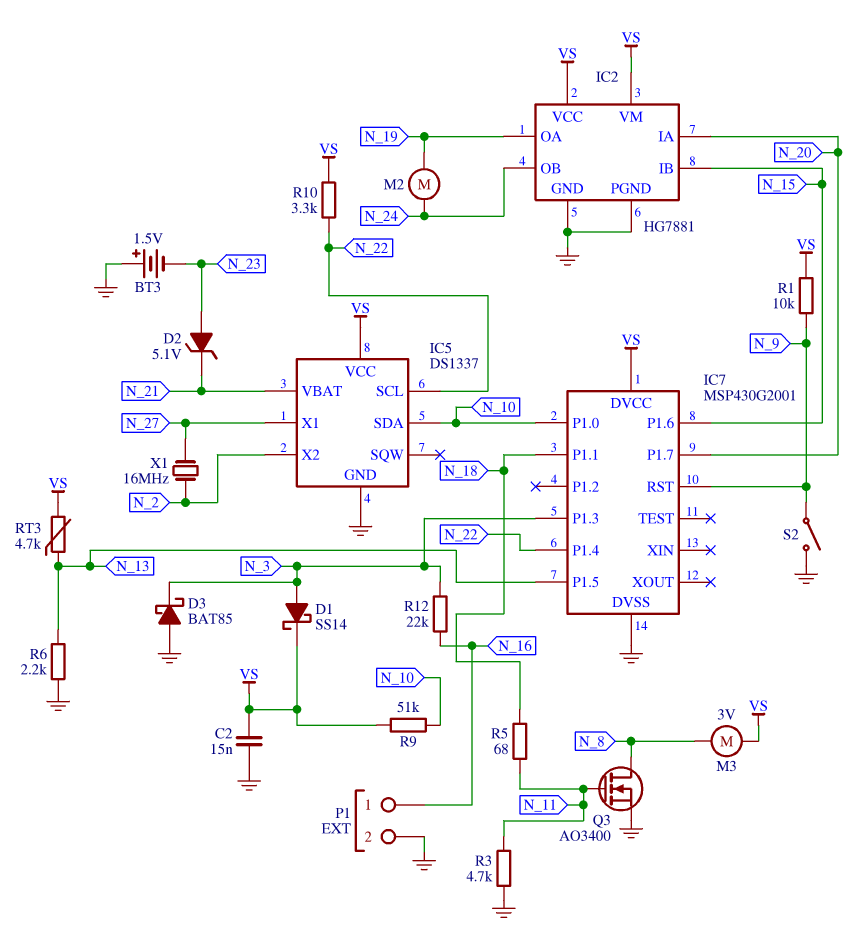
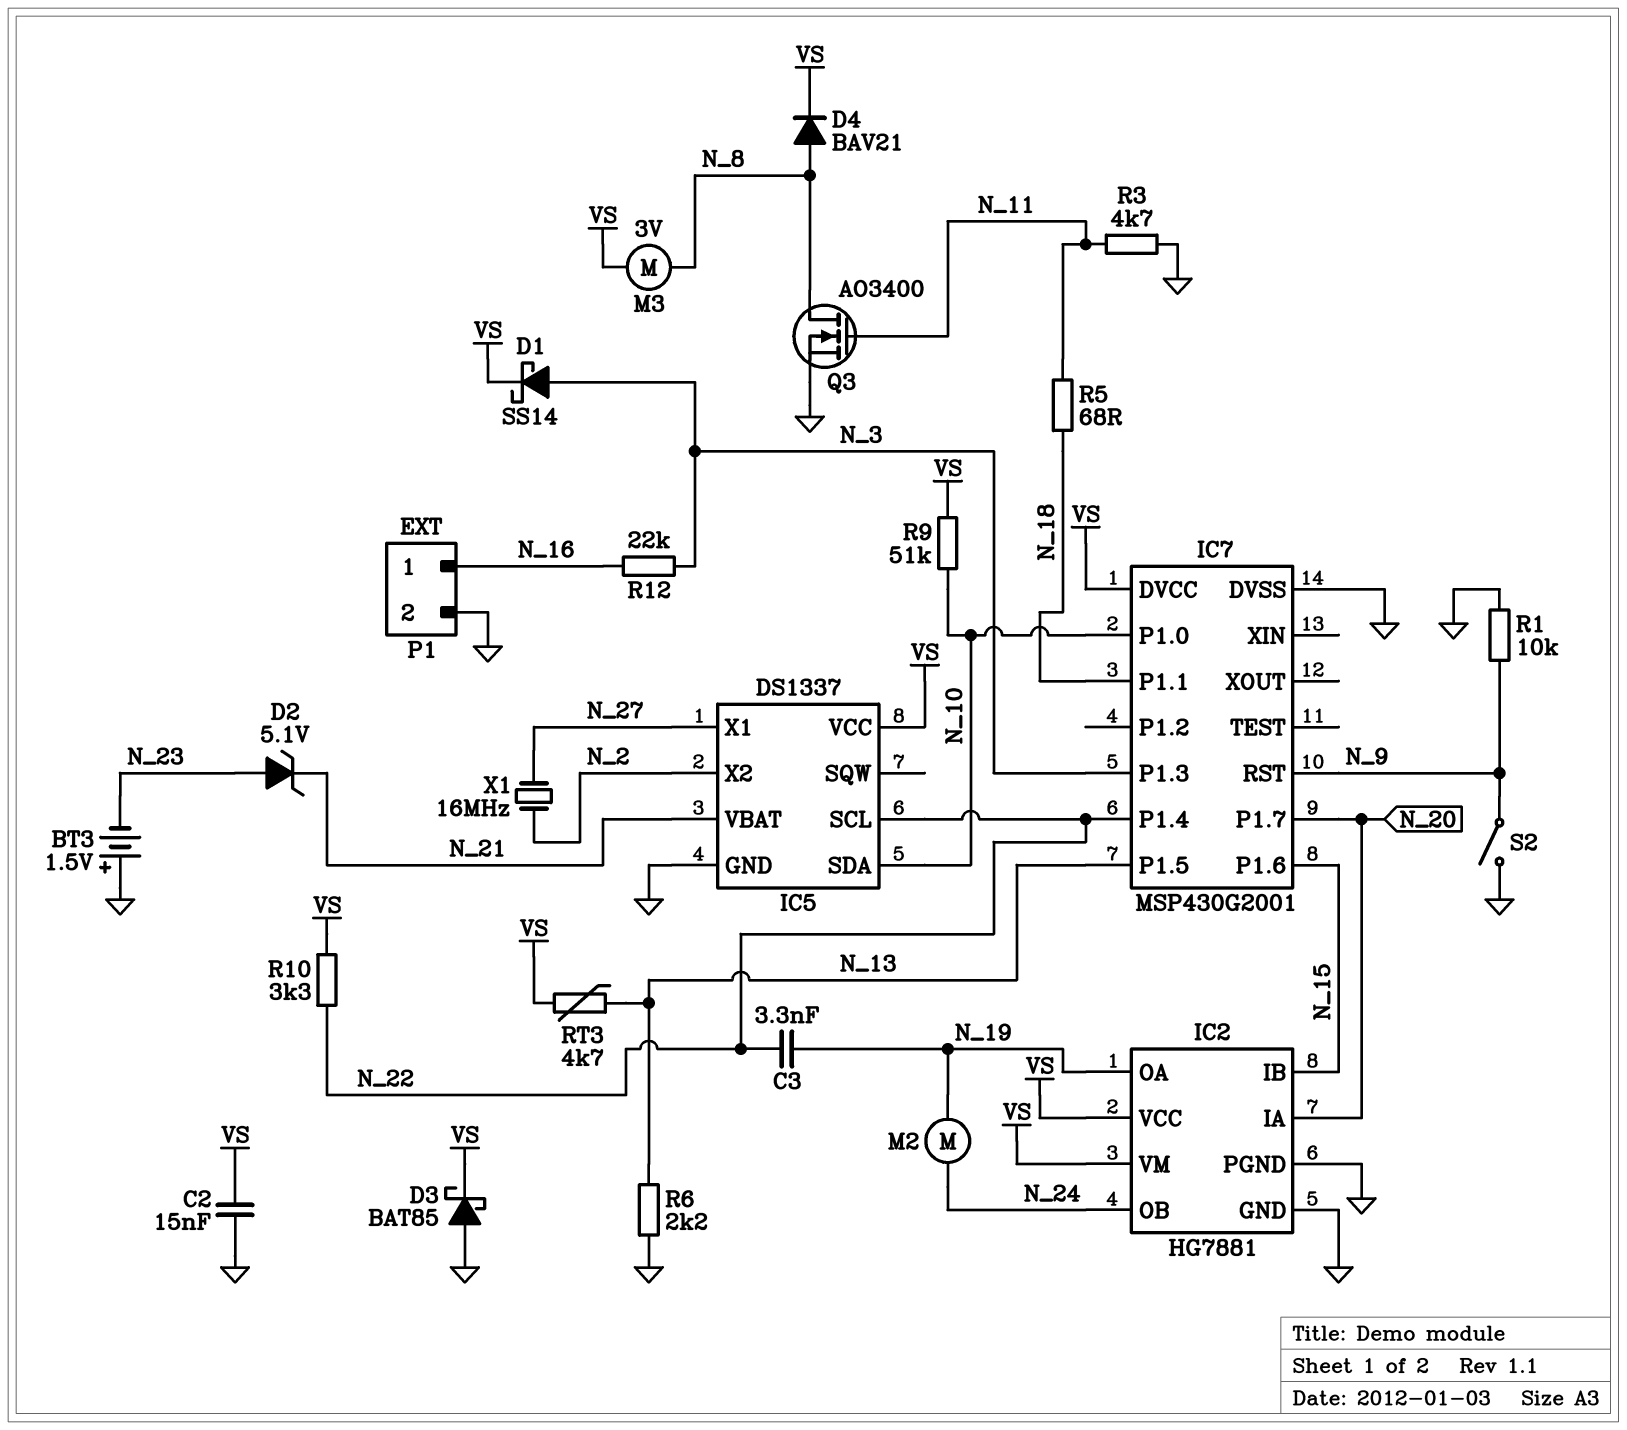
C3: none -> 3.3nF (N_19, N_22)
D3: schottky BAT85 (A GND, K N_3) -> schottky BAT85 (A GND, K VS)
D4: none -> diode BAV21 (A N_8, K VS)
R1: 10k (N_9, VS) -> 10k (GND, N_9)

